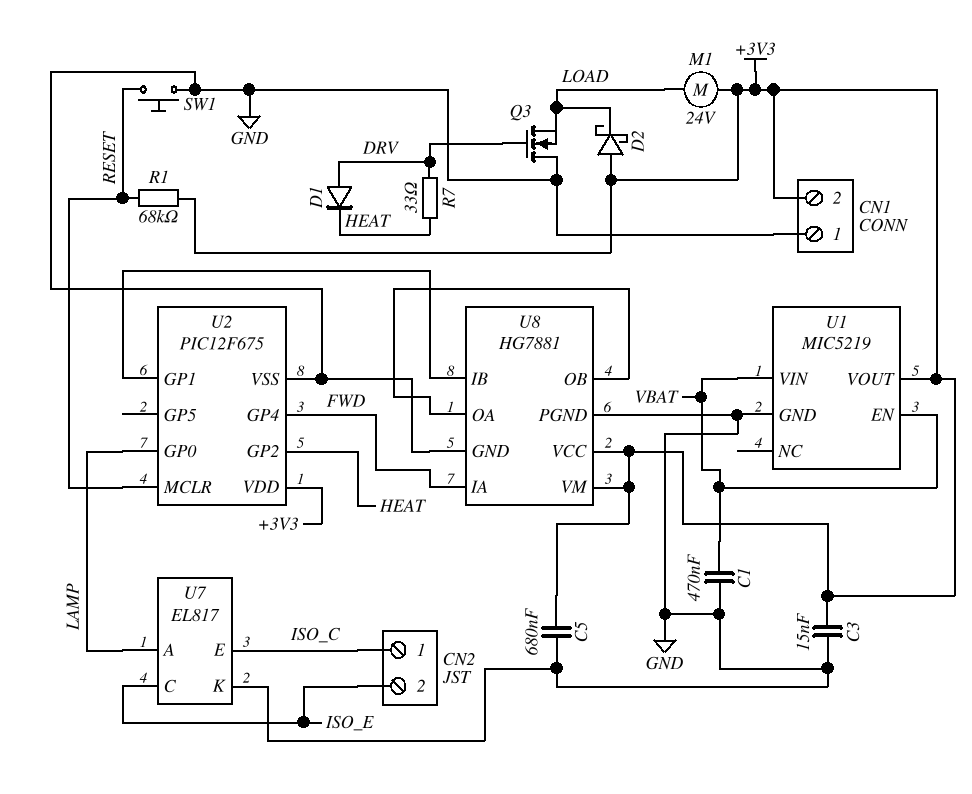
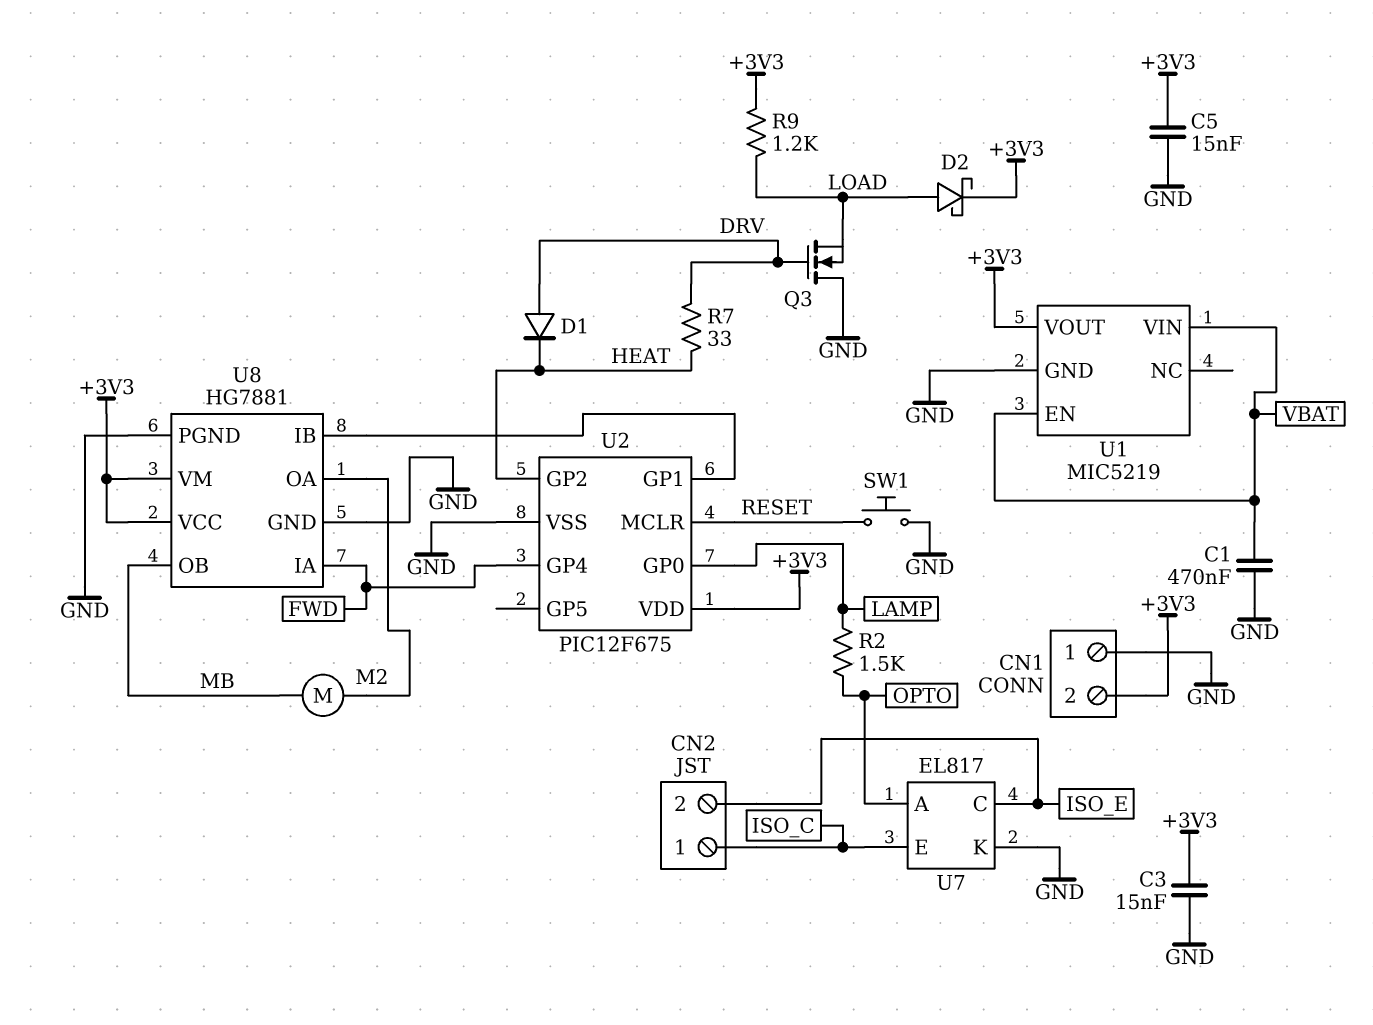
C5: 680nF (+3V3, GND) -> 15nF (+3V3, GND)
D2: schottky (A +3V3, K LOAD) -> schottky (A LOAD, K +3V3)
M1: motor 24V (+3V3, LOAD) -> none
M2: none -> motor (MB, U8/OA)
R1: 68k (+3V3, RESET) -> none
R2: none -> 1.5k (LAMP, OPTO)
R9: none -> 1.2k (+3V3, LOAD)
U7 pin A: LAMP -> OPTO
U8 pin OB: U8/OA -> MB

